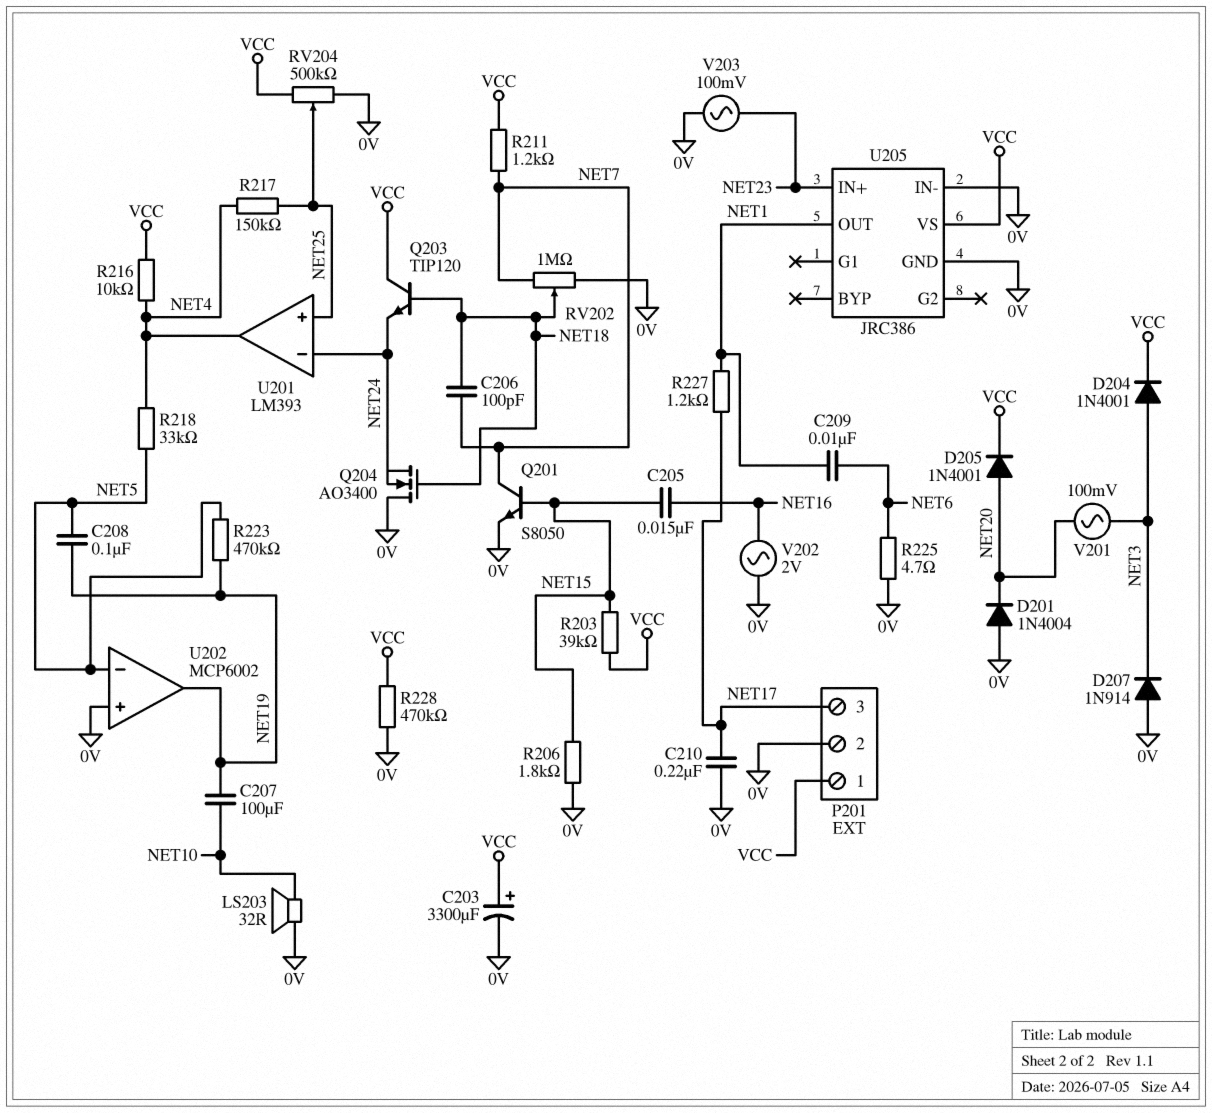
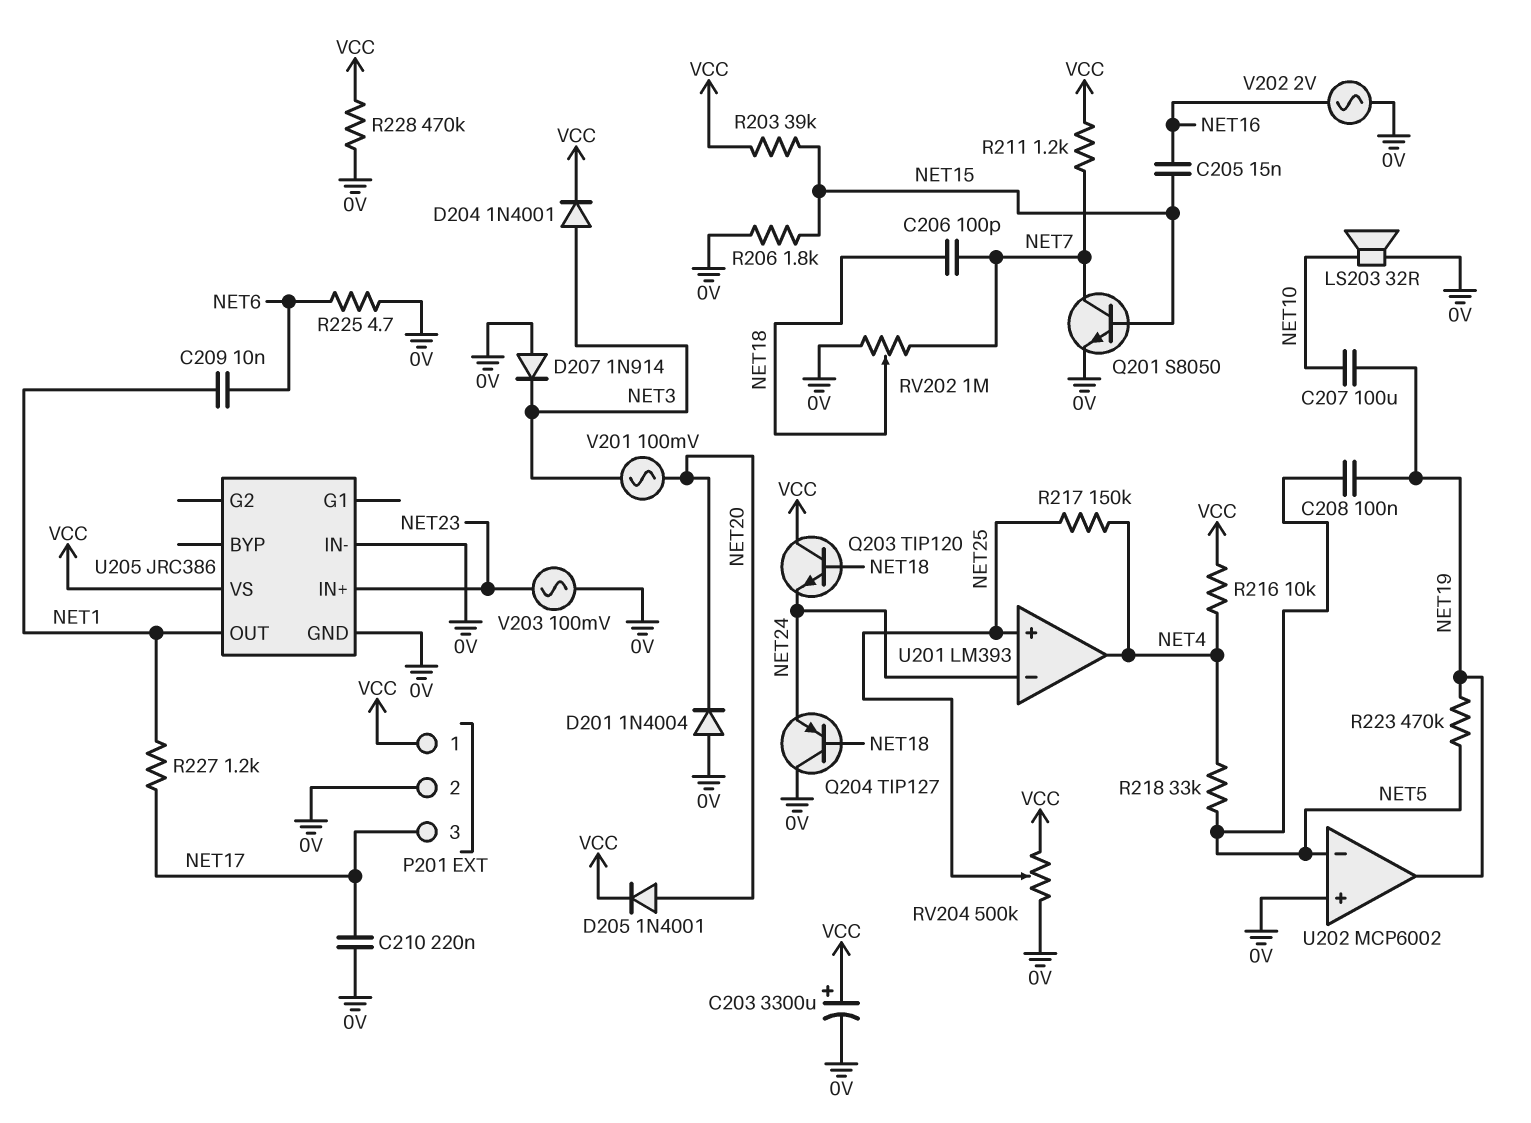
Q204: NMOS AO3400 (G NET18, D 0V, S NET24) -> PNP TIP127 (B NET18, C 0V, E NET24)

